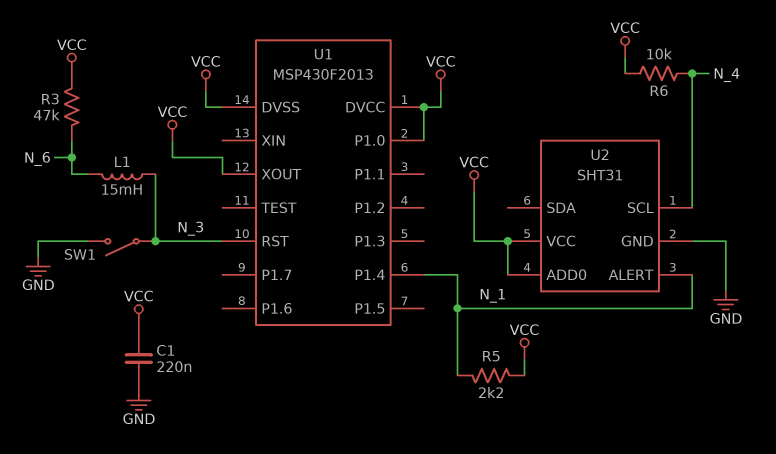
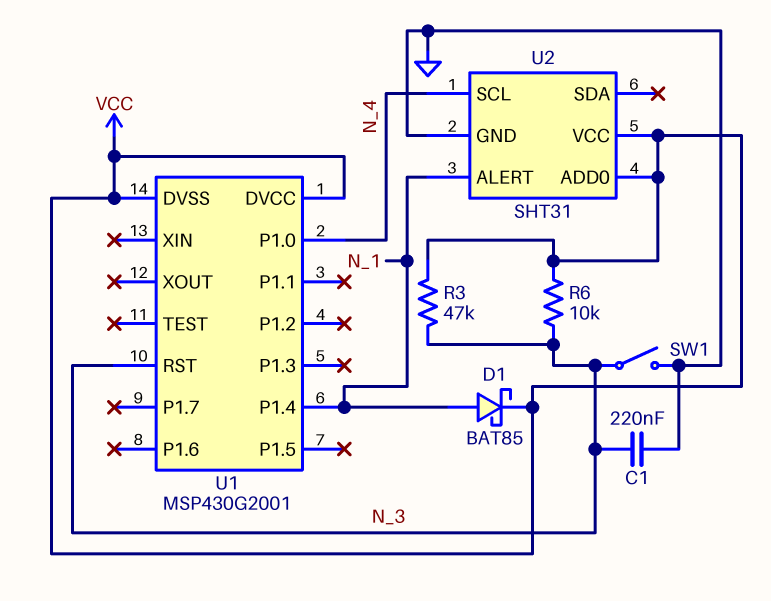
C1: 220nF (GND, VCC) -> 220nF (GND, N_3)
D1: none -> schottky BAT85 (A N_1, K VCC)
L1: 15mH (N_3, N_6) -> none
R3: 47k (N_6, VCC) -> 47k (N_3, VCC)
R5: 2.2k (N_1, VCC) -> none
R6: 10k (N_4, VCC) -> 10k (N_3, VCC)
U1: MSP430F2013 -> MSP430G2001
U1 pin P1.0: VCC -> N_4
U1 pin XOUT: VCC -> none

